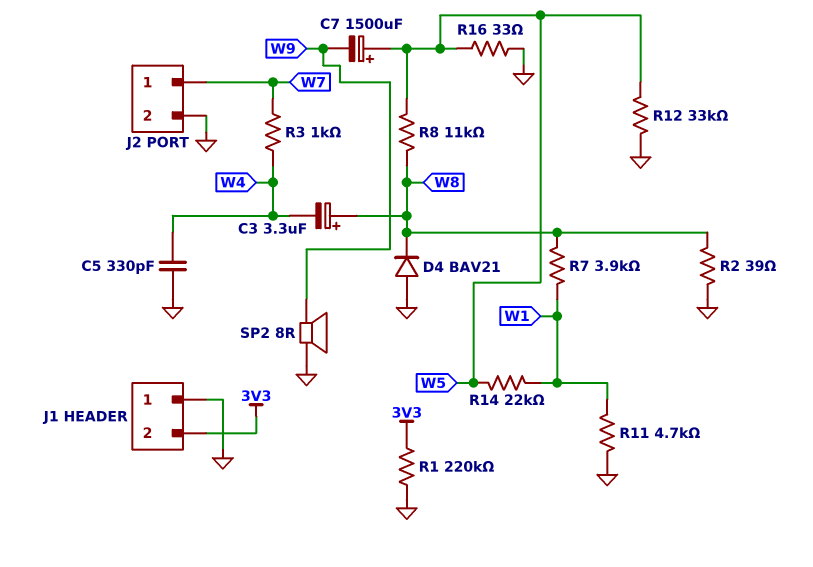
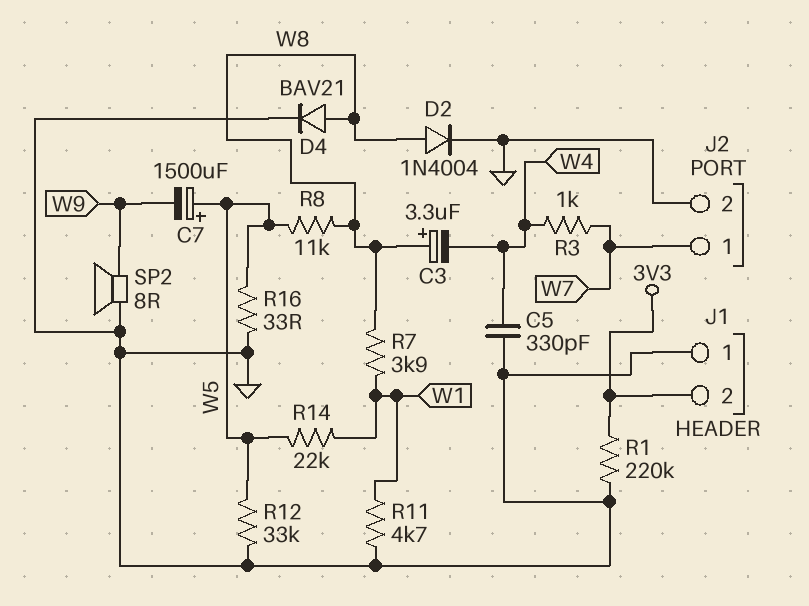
D2: none -> diode 1N4004 (A W8, K GND)
D4: diode BAV21 (A GND, K W8) -> diode BAV21 (A W8, K GND)
R2: 39 (GND, W8) -> none

